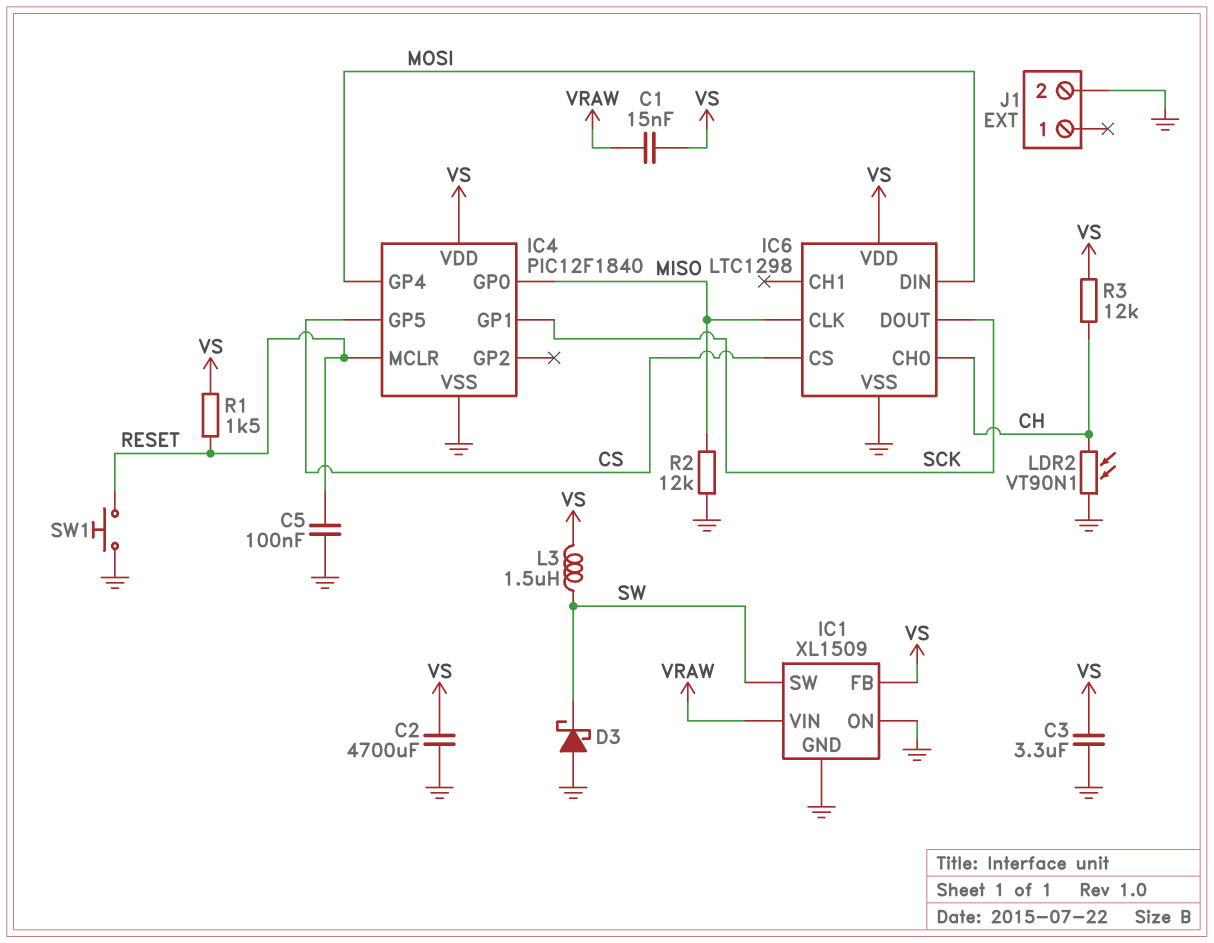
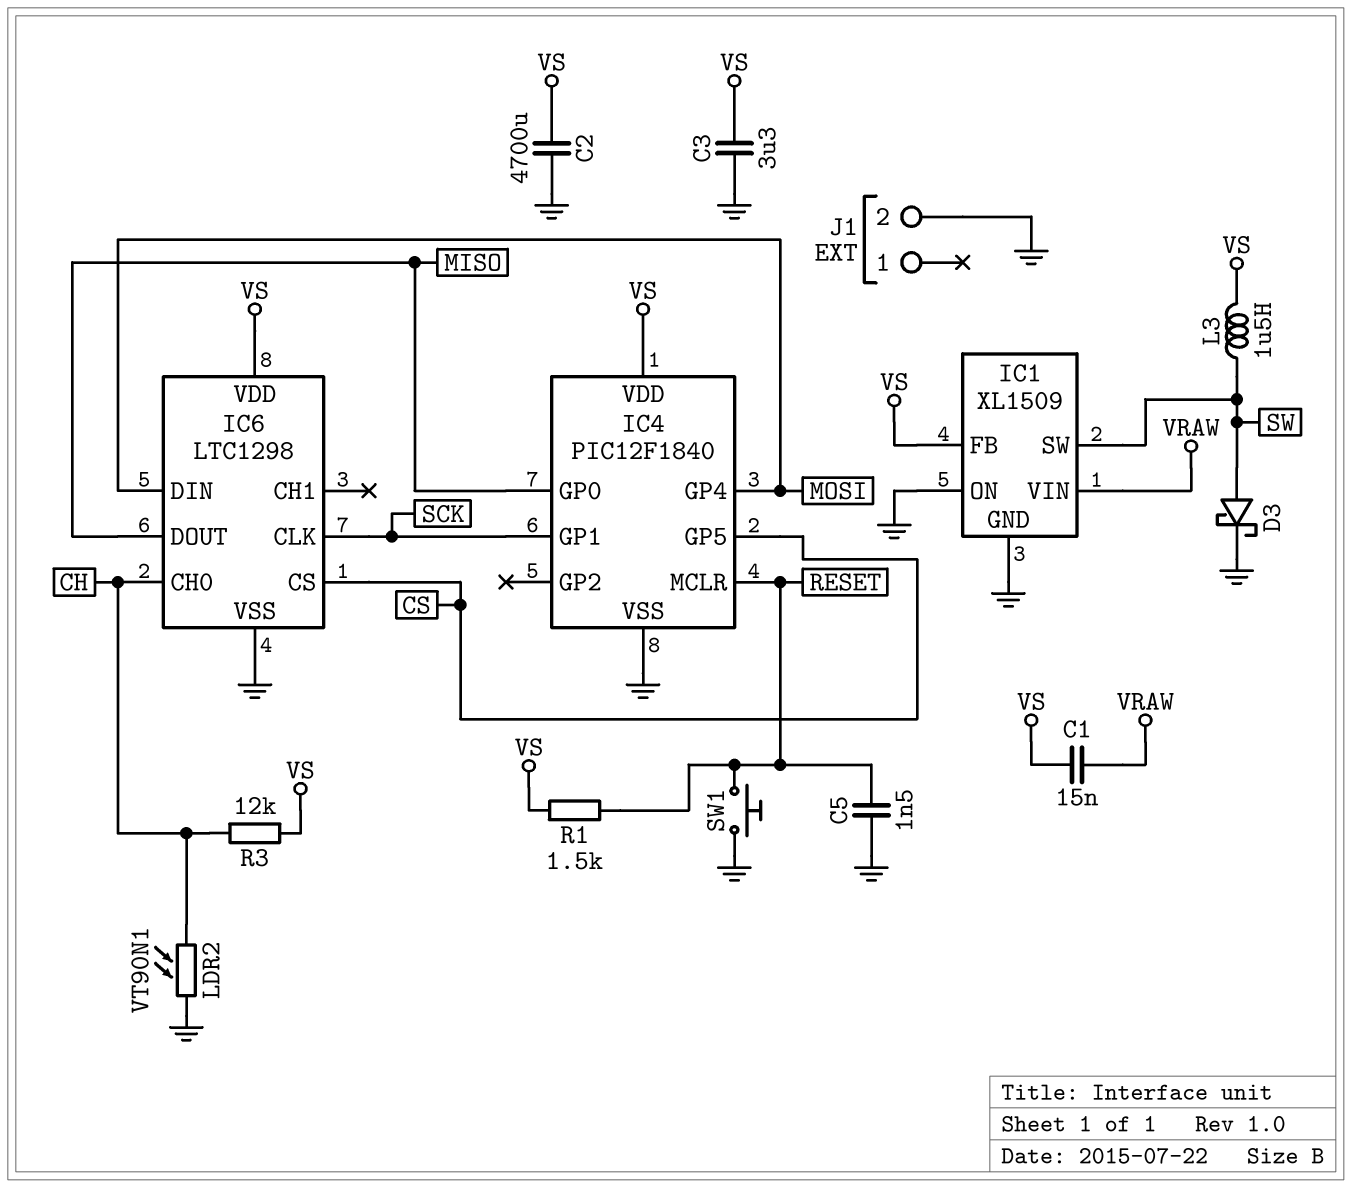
C5: 100nF (GND, RESET) -> 1.5nF (GND, RESET)
D3: schottky (A GND, K SW) -> schottky (A SW, K GND)
IC6 pin CLK: MISO -> SCK
IC6 pin DOUT: SCK -> MISO
R2: 12k (GND, MISO) -> none

